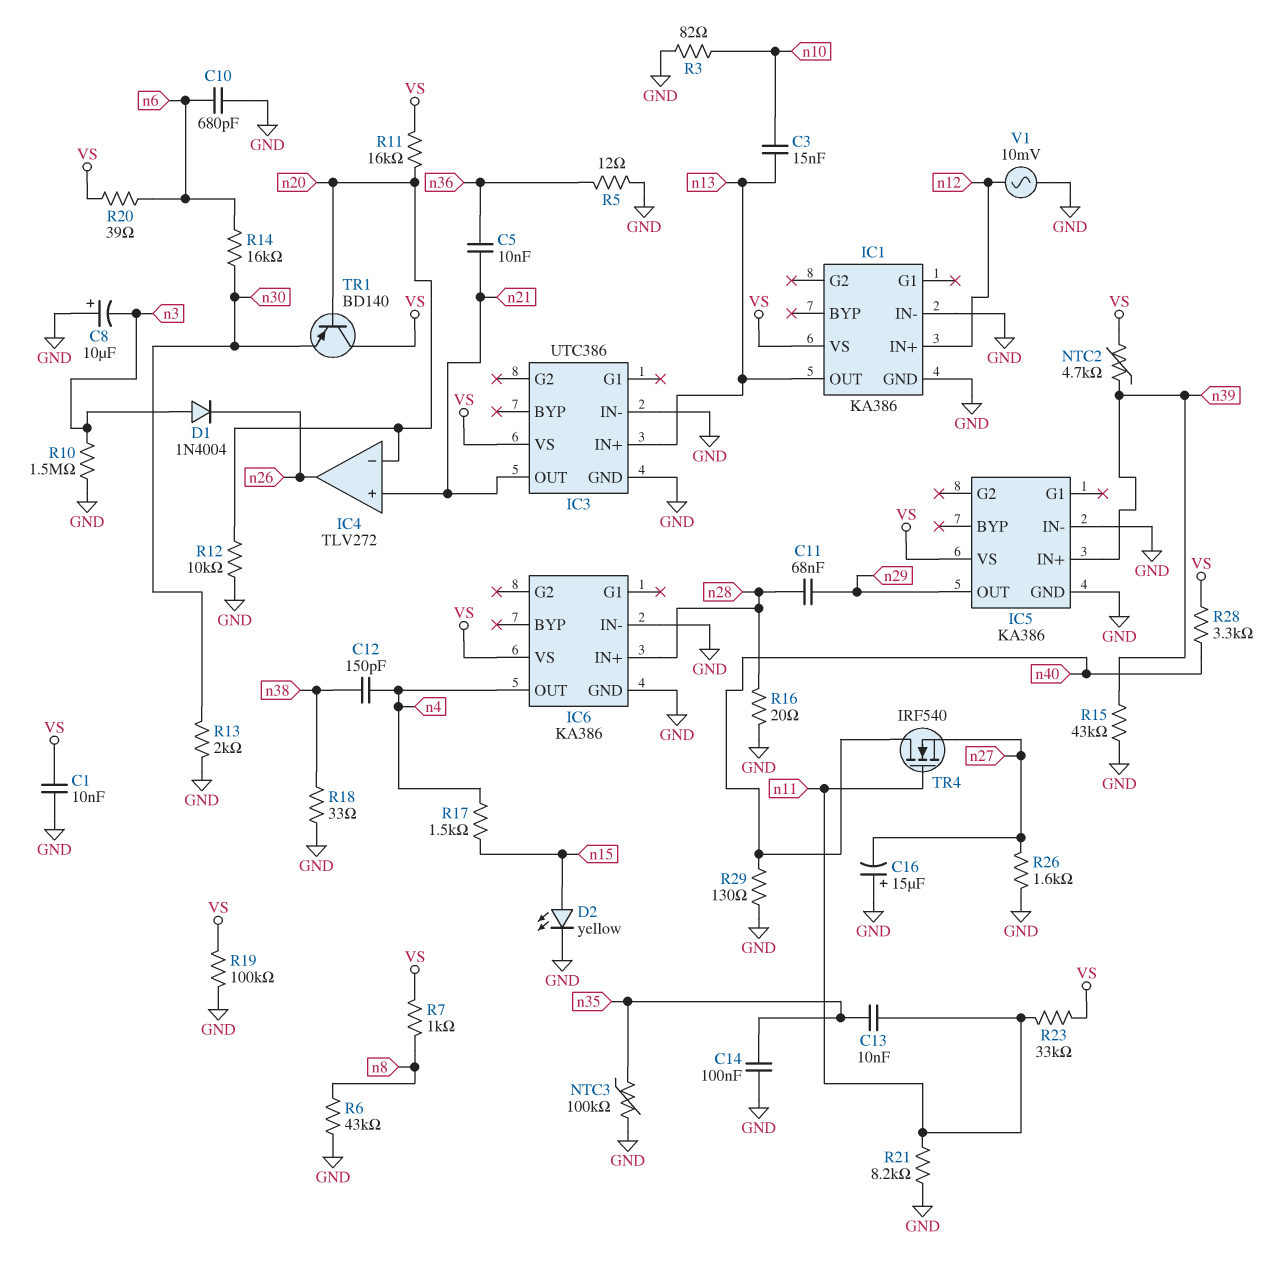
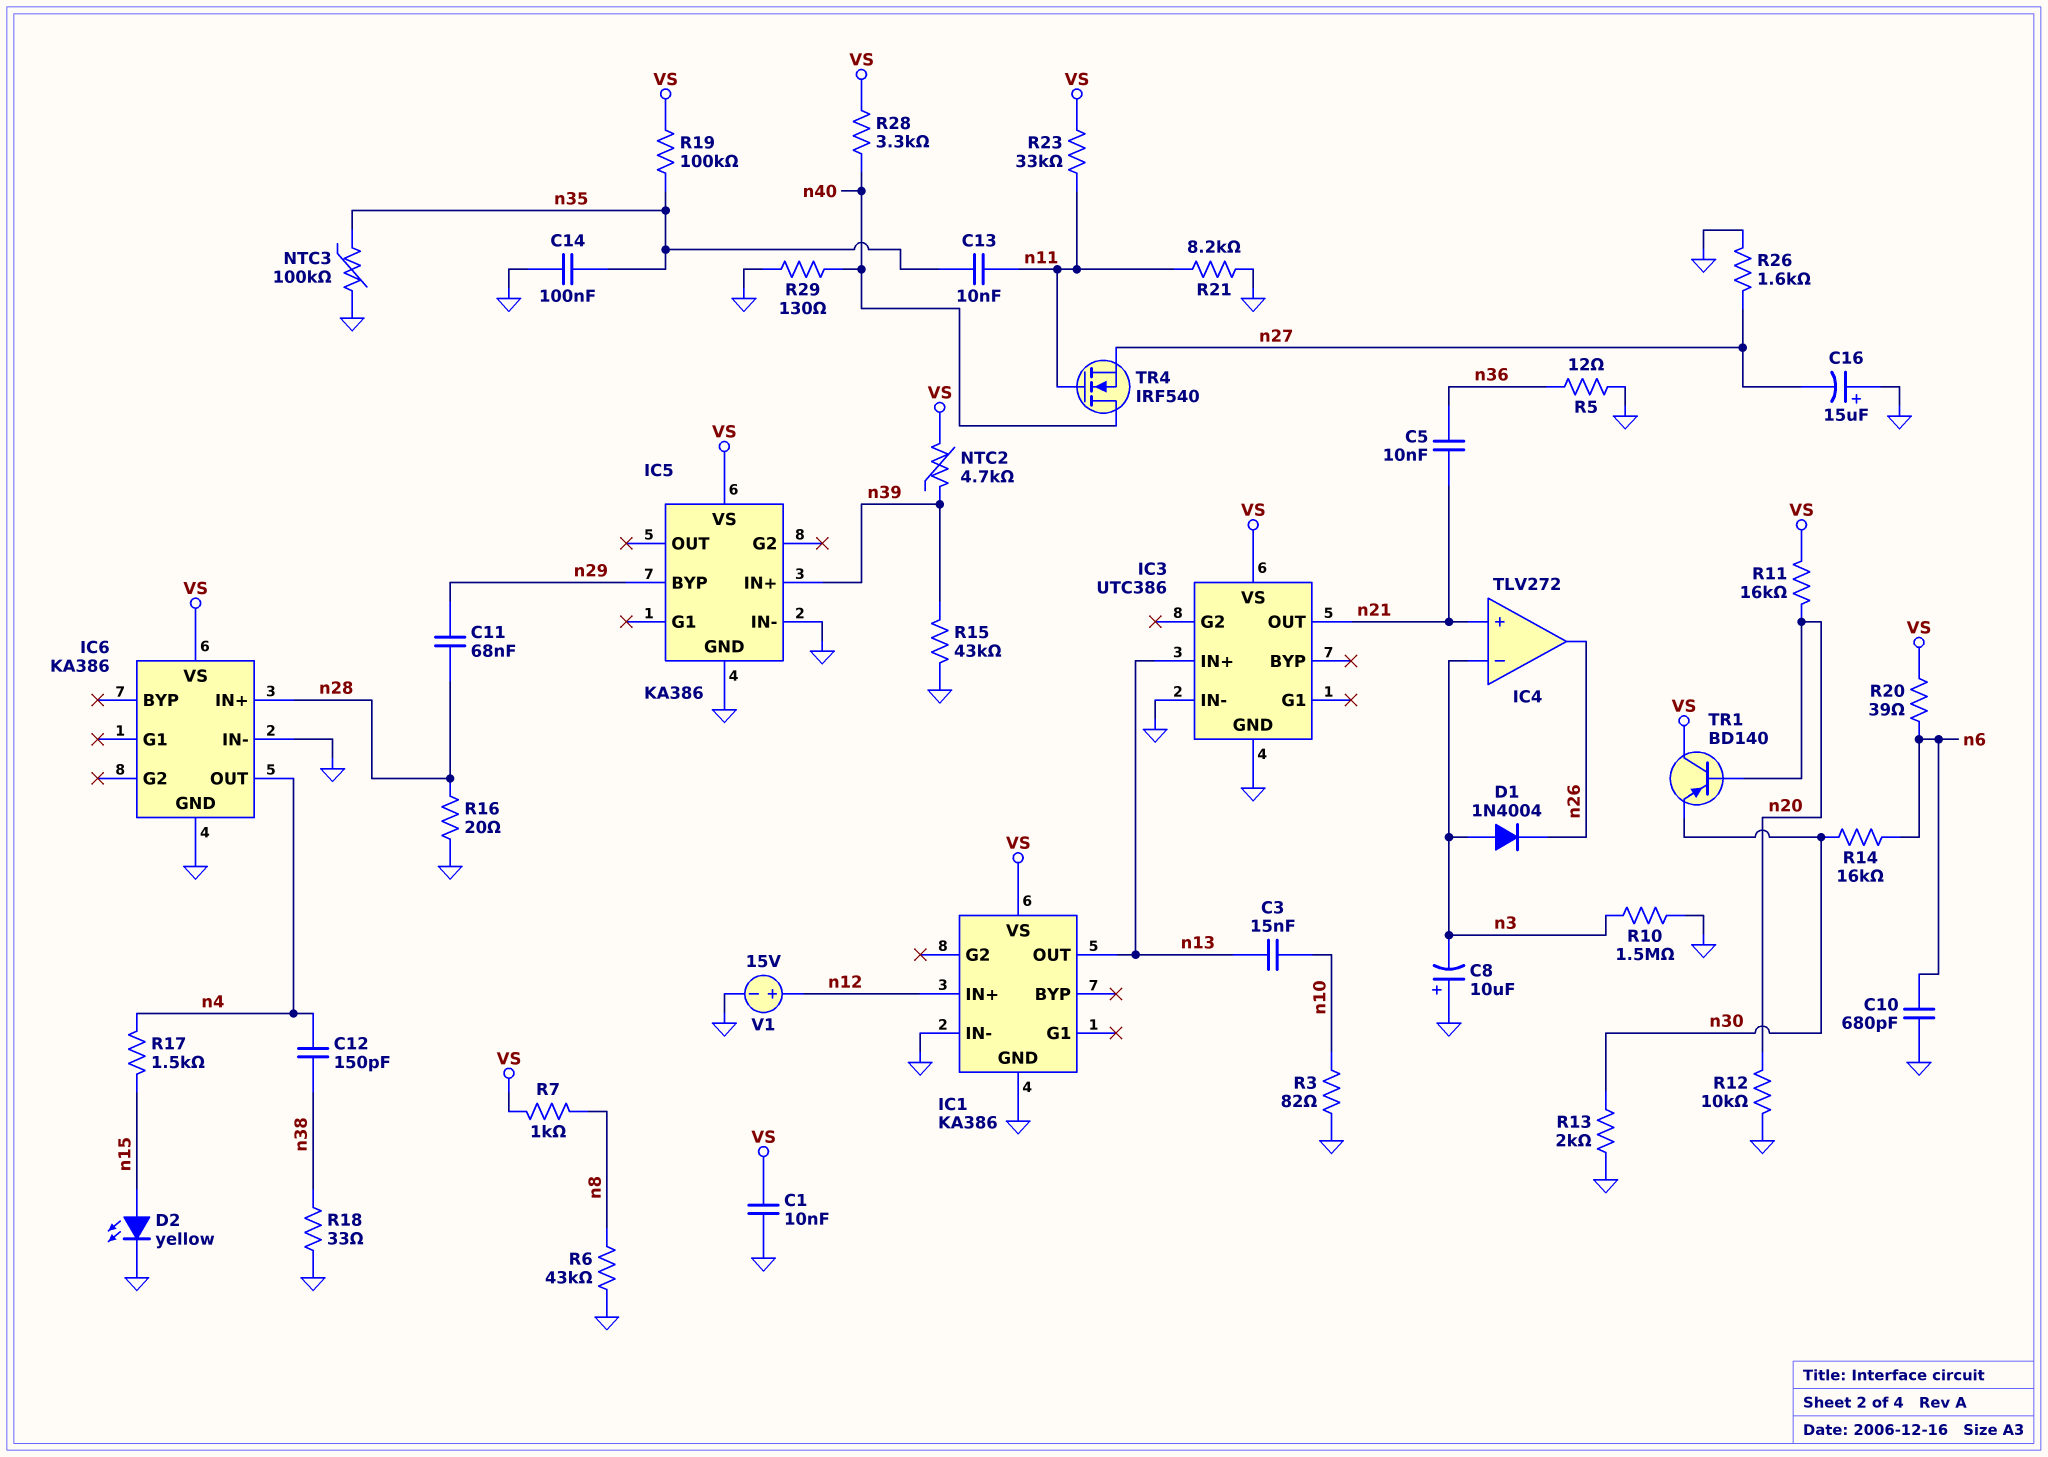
IC4 pin in-: n20 -> n3
IC5 pin BYP: none -> n29
IC5 pin OUT: n29 -> none
R19: 100k (GND, VS) -> 100k (VS, n35)
V1: AC 10mV (GND, n12) -> 15V (plus n12, minus GND)

